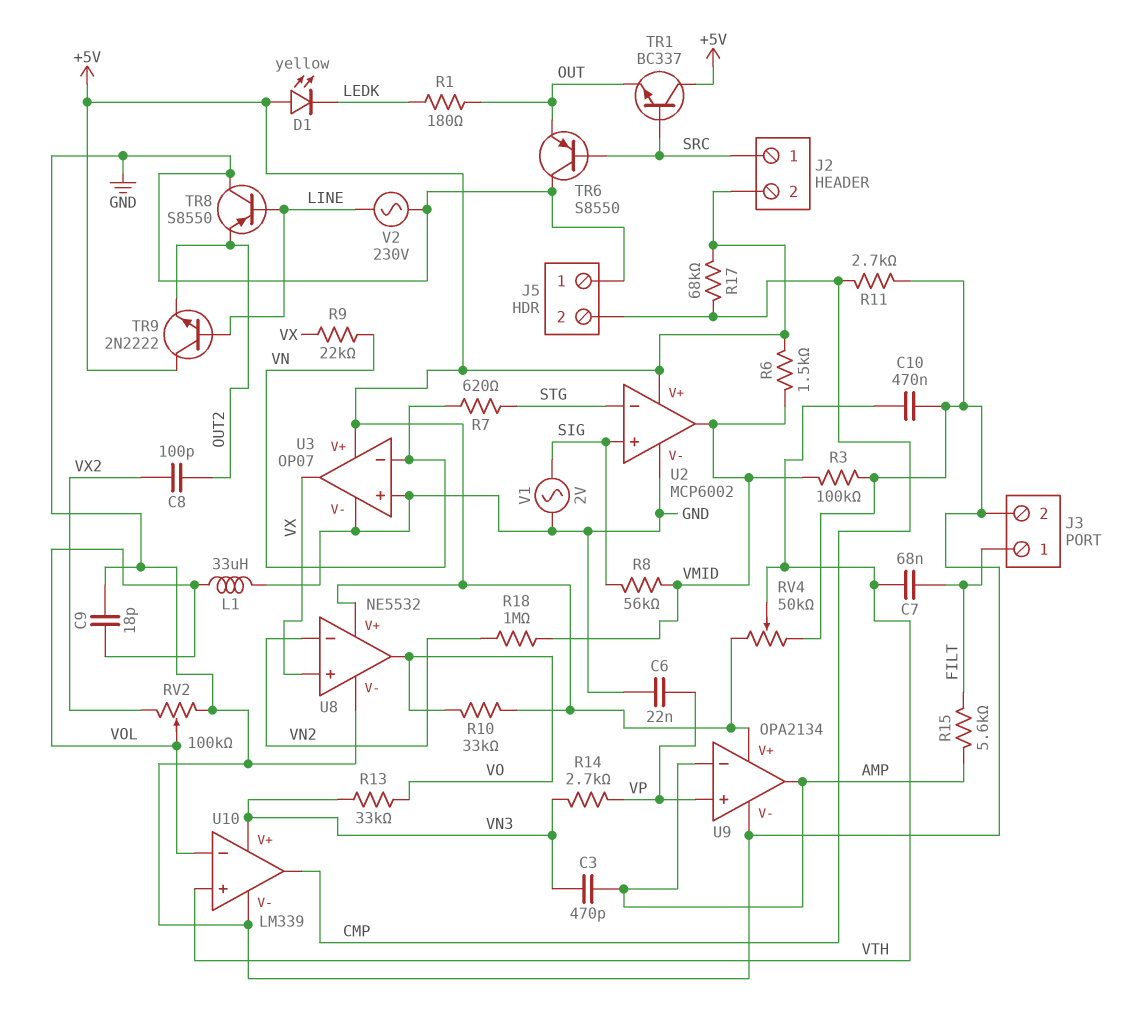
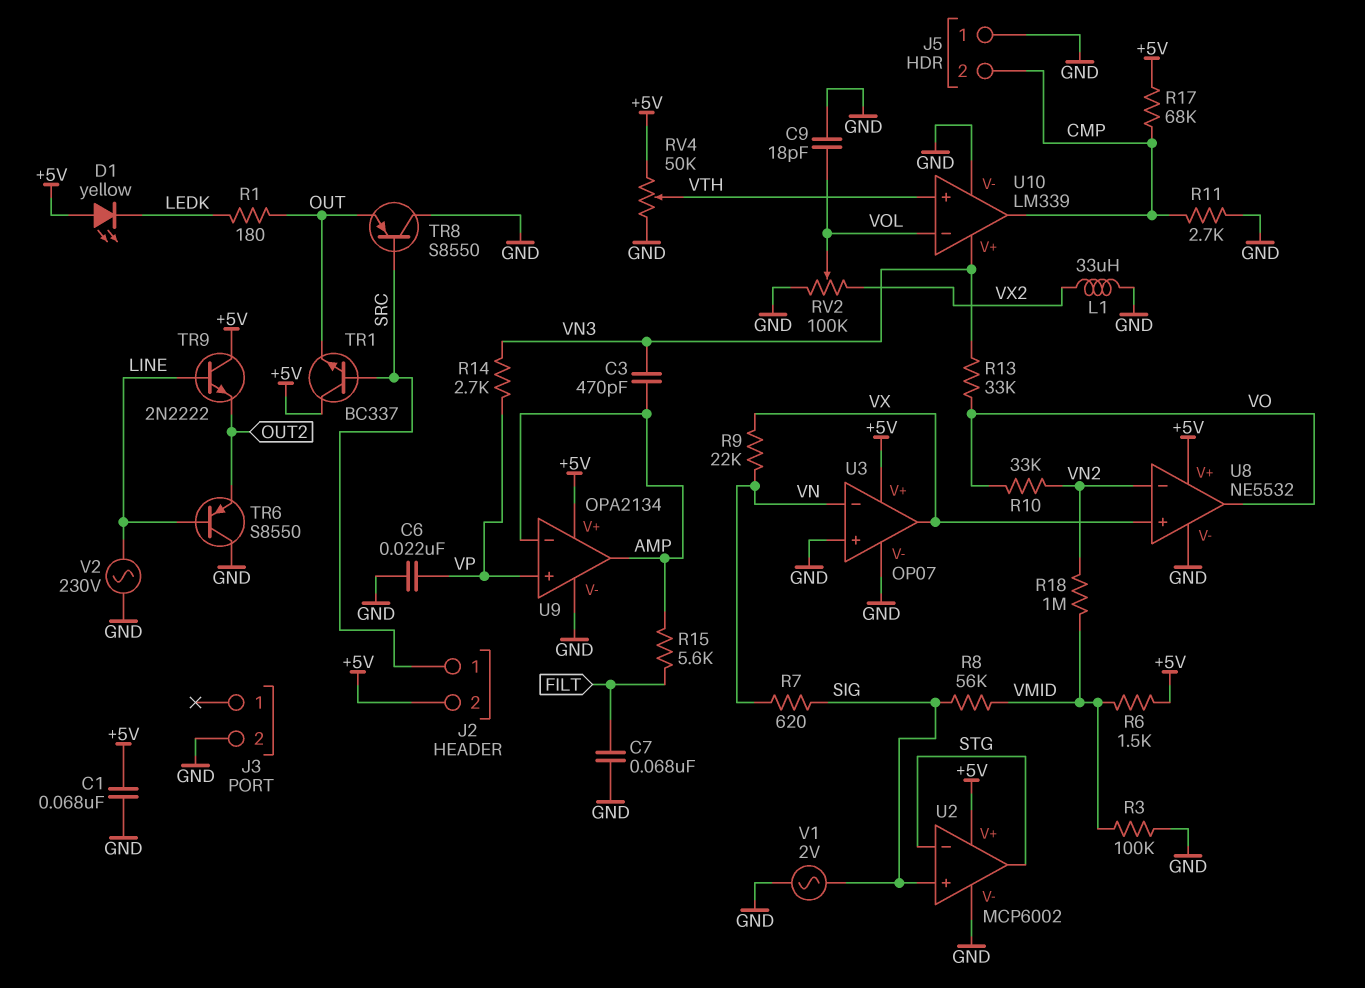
C1: none -> 68nF (+5V, GND)
C7: 68nF (FILT, VTH) -> 68nF (FILT, GND)
C8: 100pF (OUT2, VX2) -> none
C10: 470nF (GND, VTH) -> none
J3 pin 1: FILT -> none
L1: 33uH (GND, VOL) -> 33uH (GND, VX2)
R7: 620 (STG, VN) -> 620 (SIG, VN)
R10: 33k (+5V, VO) -> 33k (VN2, VO)
TR6: PNP S8550 (B SRC, C GND, E OUT) -> PNP S8550 (B LINE, C GND, E OUT2)
TR8: PNP S8550 (B LINE, C GND, E OUT2) -> PNP S8550 (B SRC, C GND, E OUT)
U2 pin out: VMID -> STG

